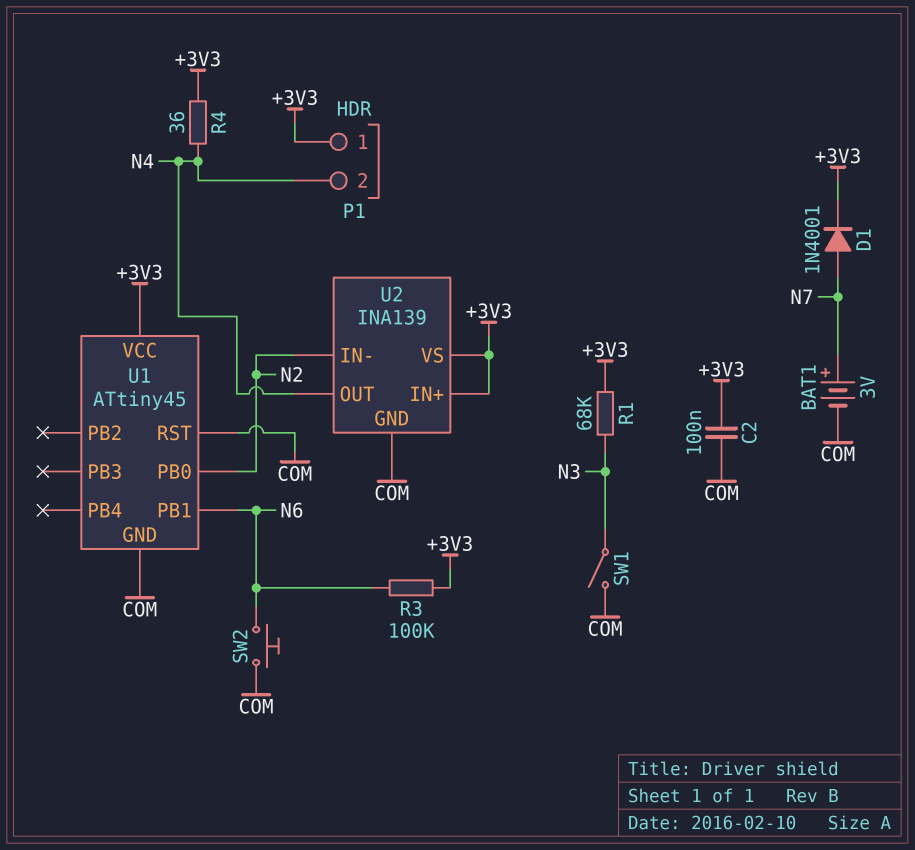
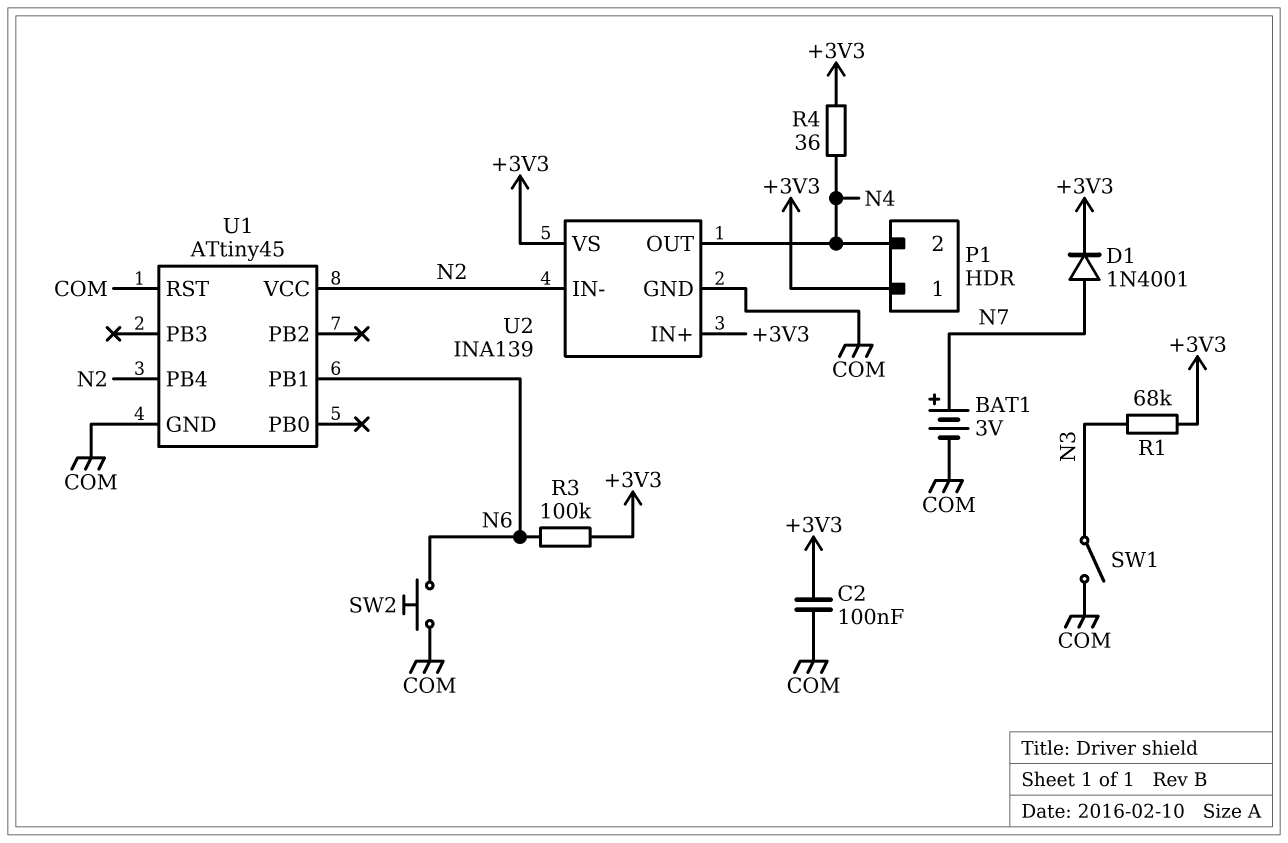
U1 pin PB0: N2 -> none
U1 pin PB4: none -> N2
U1 pin VCC: +3V3 -> N2

